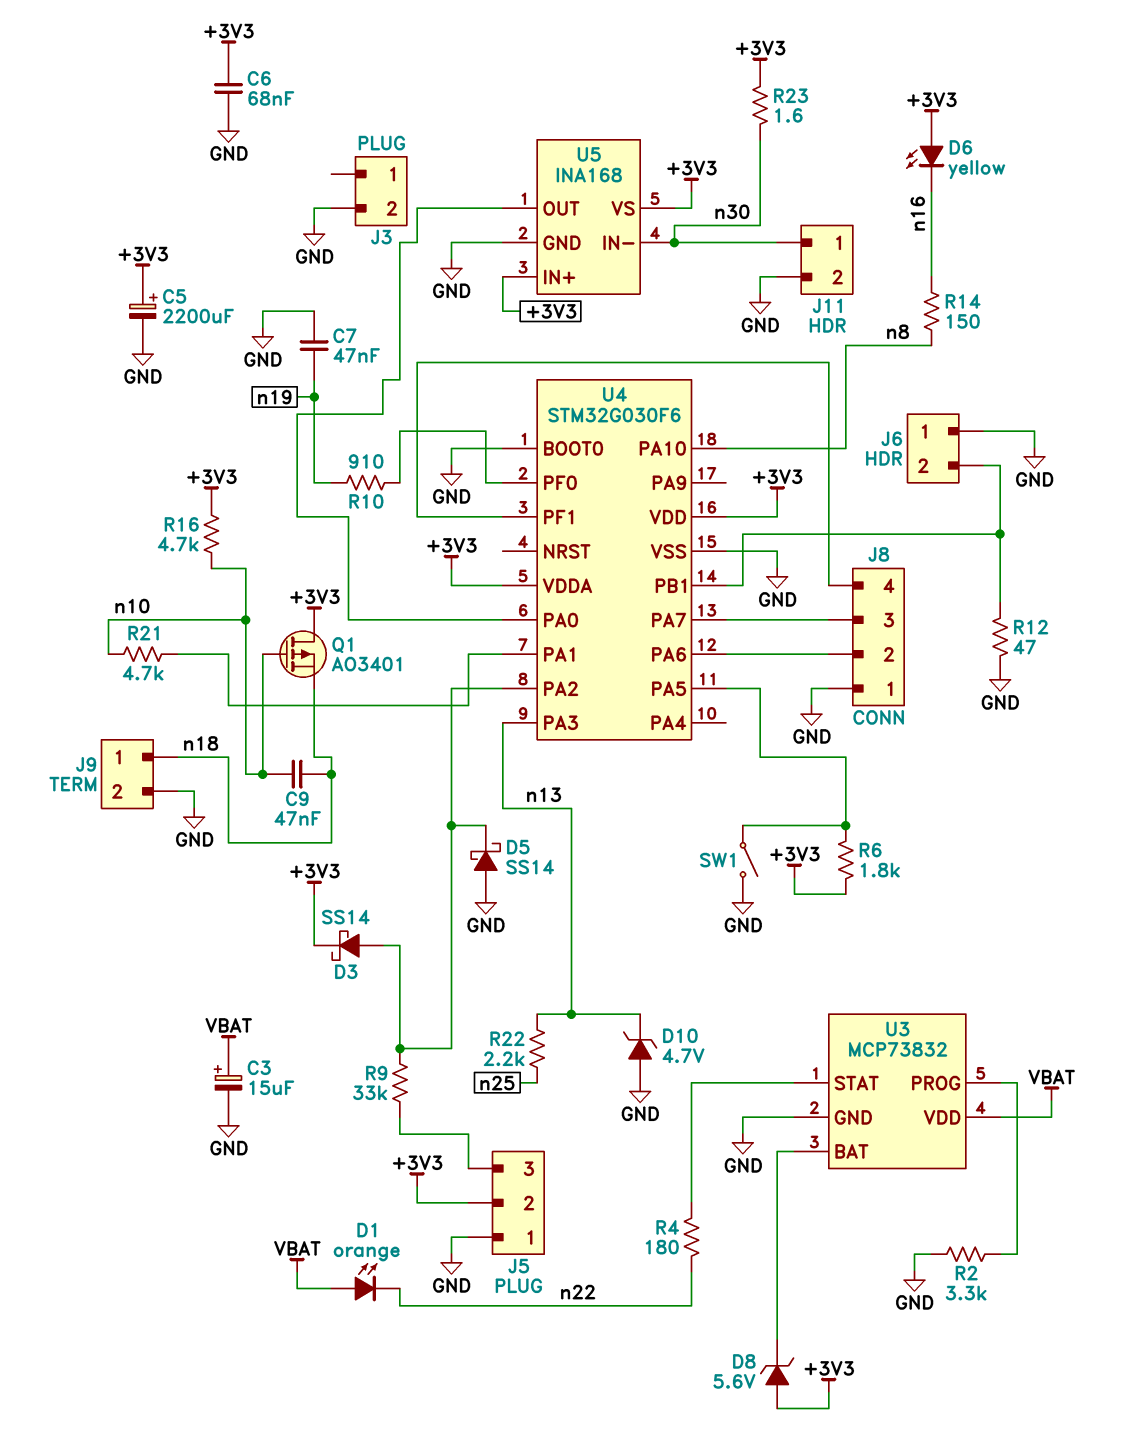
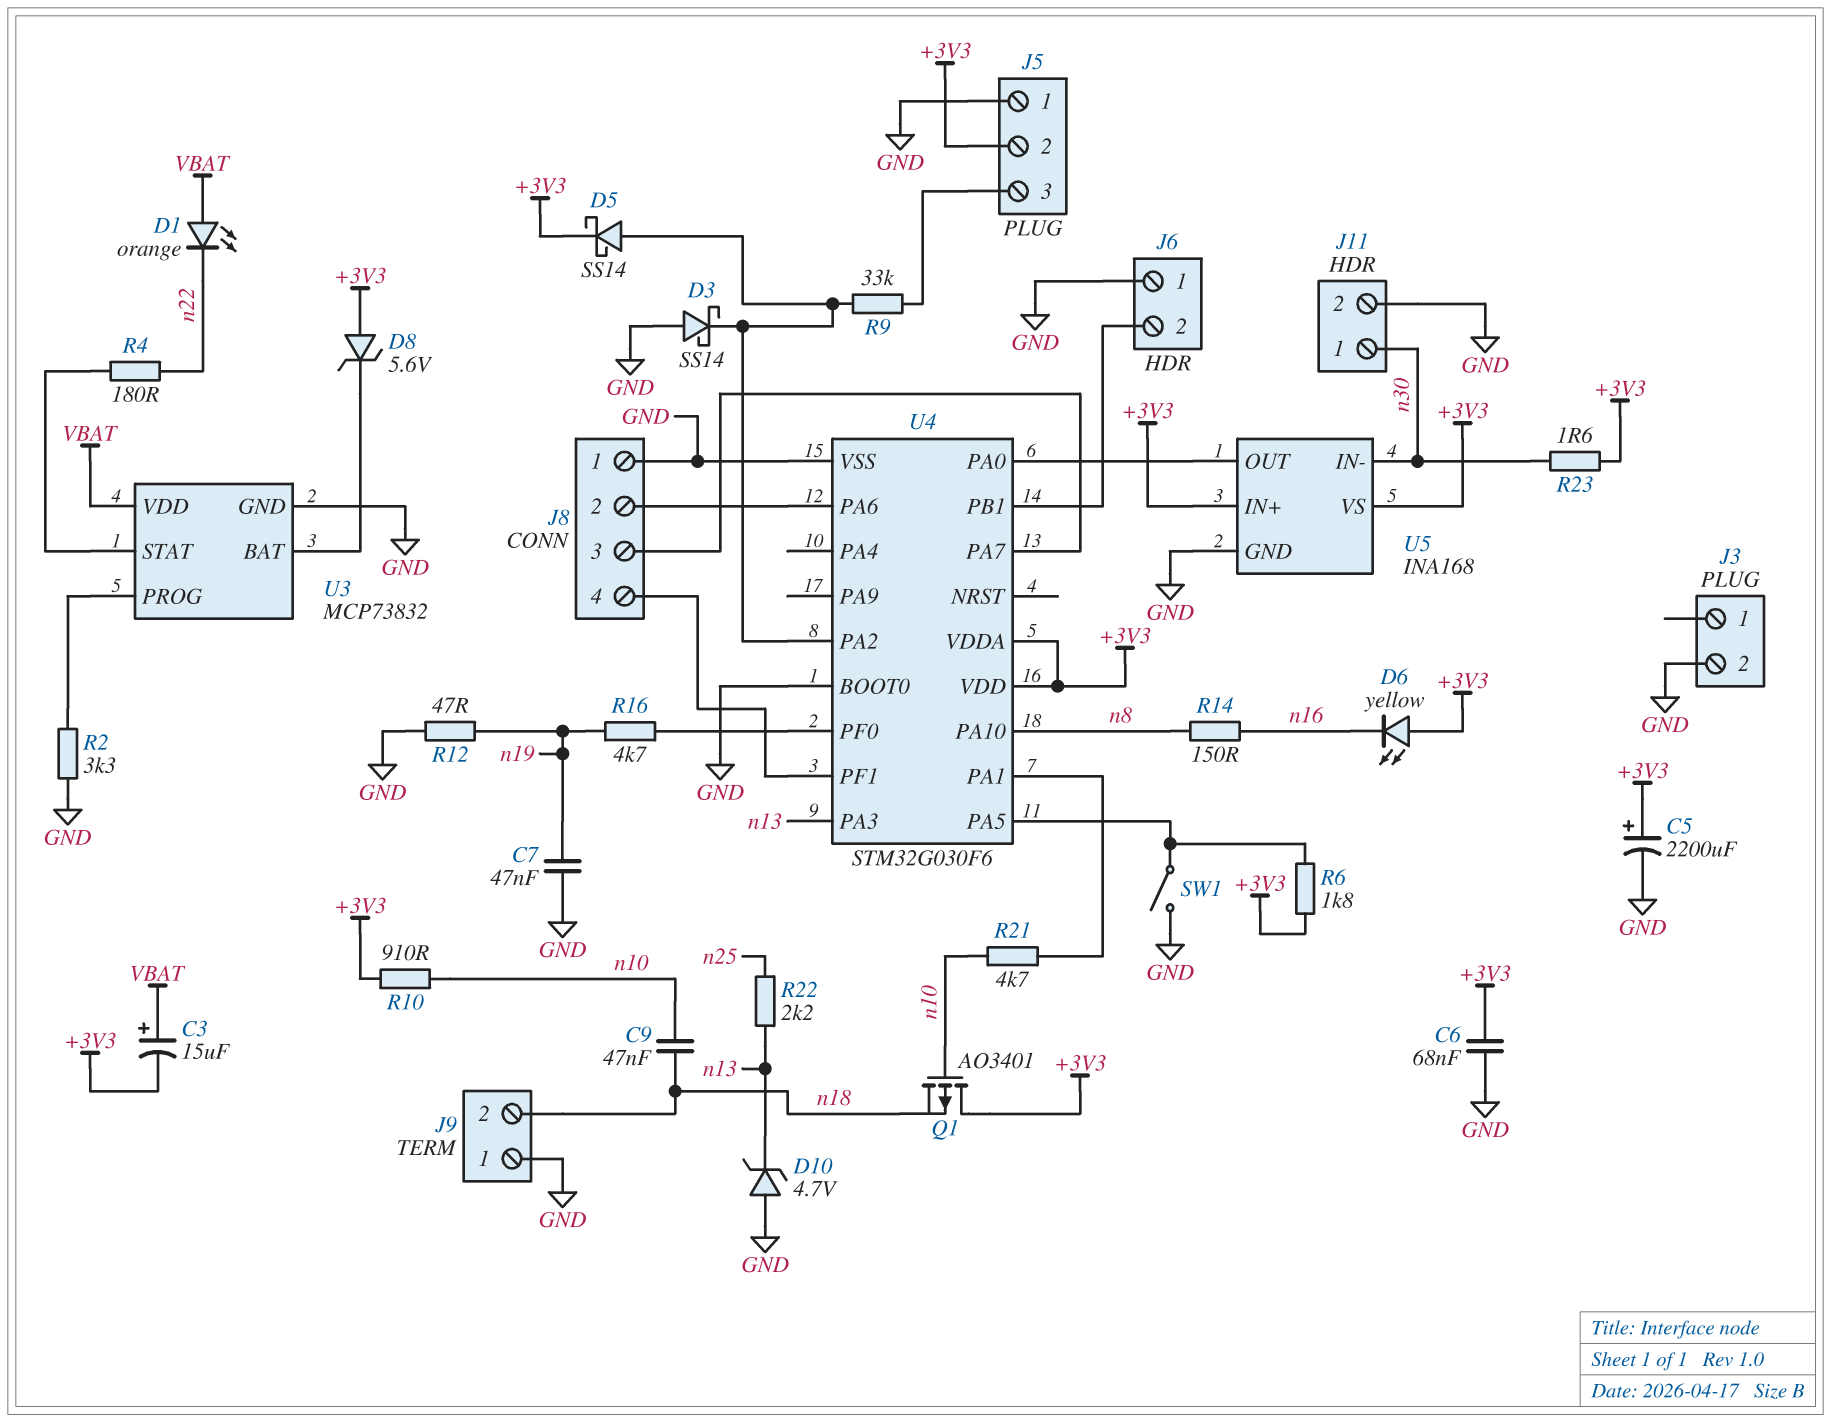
C3: 15uF (plus VBAT, minus GND) -> 15uF (plus VBAT, minus +3V3)
D3: schottky SS14 (A U4/PA2, K +3V3) -> schottky SS14 (A GND, K U4/PA2)
D5: schottky SS14 (A GND, K U4/PA2) -> schottky SS14 (A U4/PA2, K +3V3)
J9 pin 1: n18 -> GND
J9 pin 2: GND -> n18
R10: 910 (U4/PF0, n19) -> 910 (+3V3, n10)
R12: 47 (GND, J6/2) -> 47 (GND, n19)
R16: 4.7k (+3V3, n10) -> 4.7k (U4/PF0, n19)

